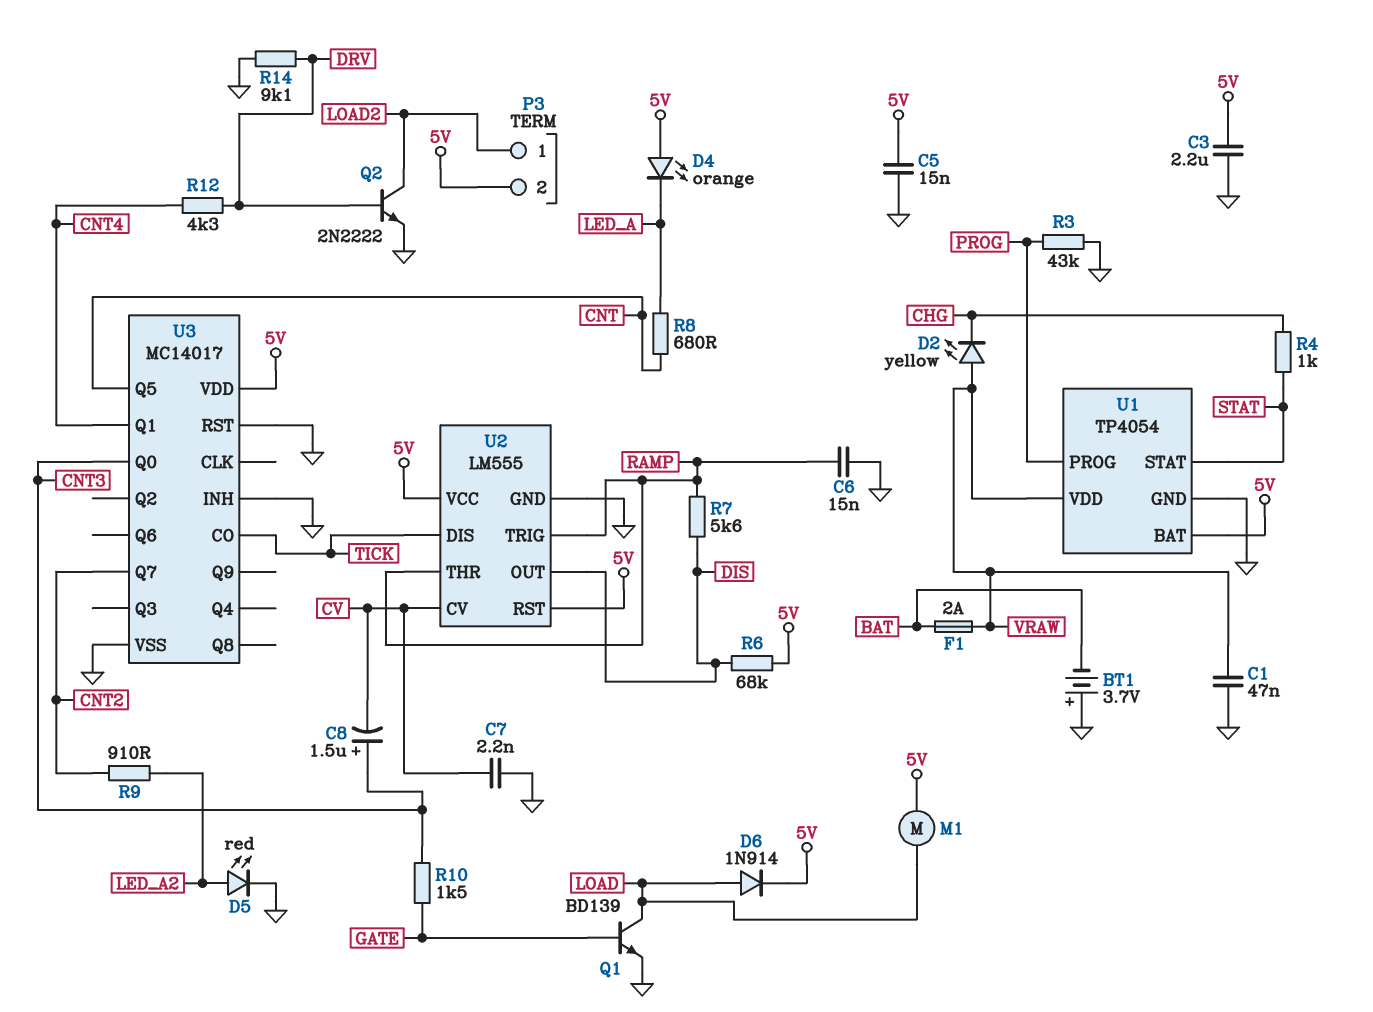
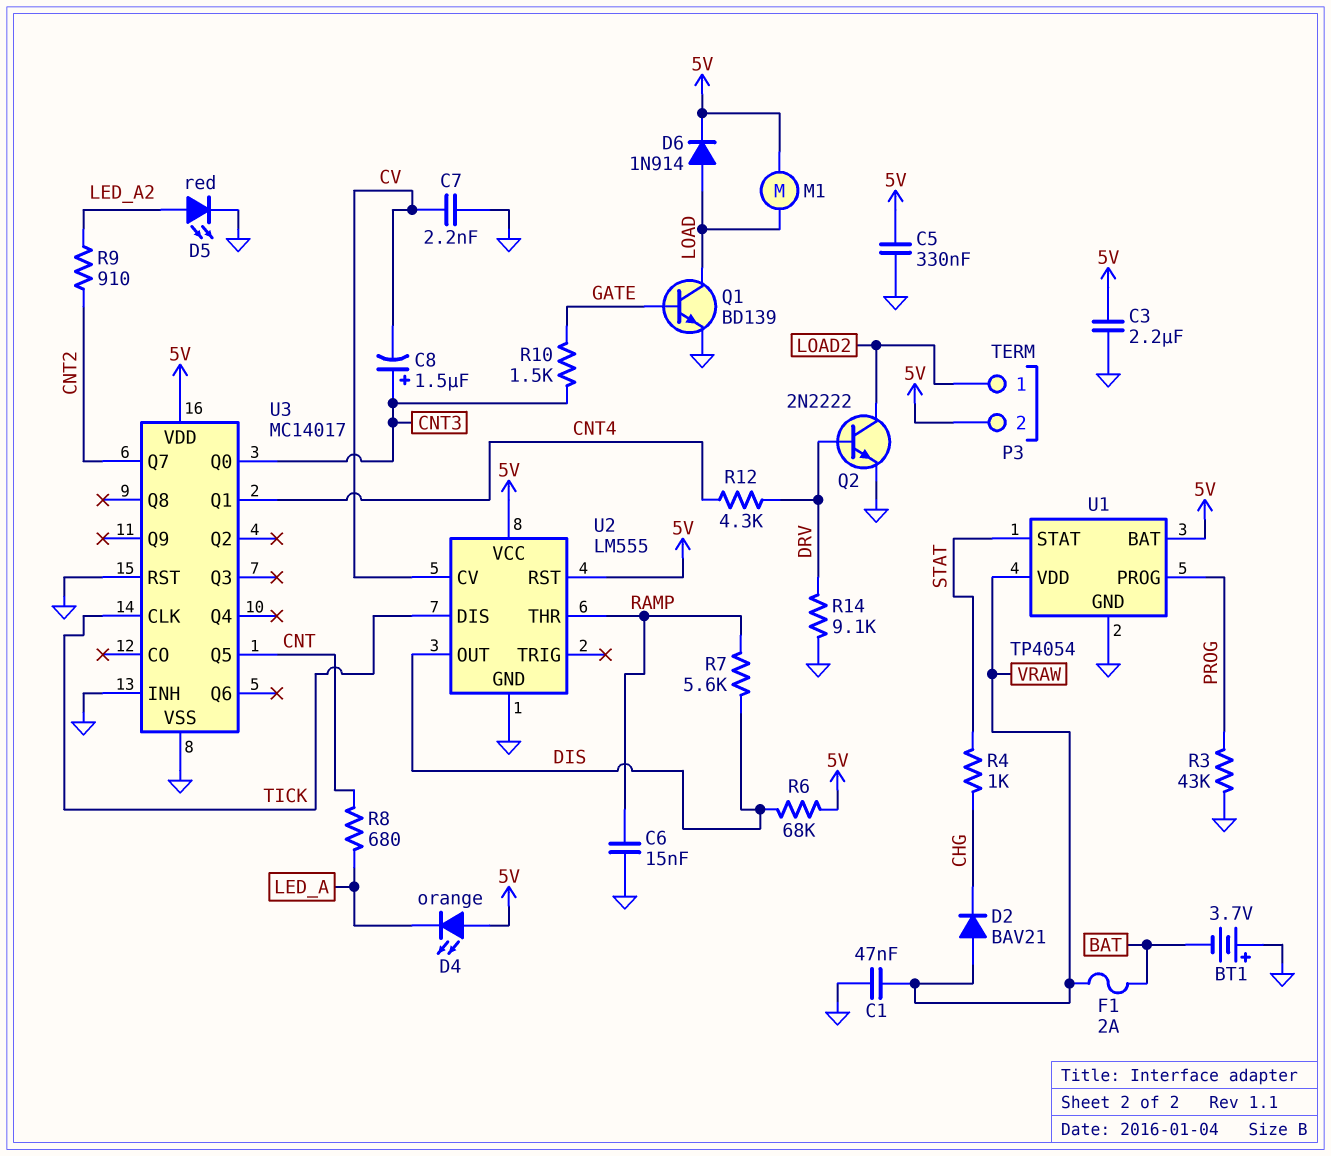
C5: 15nF (5V, GND) -> 330nF (5V, GND)
D2: LED yellow (A VRAW, K CHG) -> diode BAV21 (A VRAW, K CHG)
U2 pin TRIG: RAMP -> none
U3 pin CLK: none -> TICK
U3 pin CO: TICK -> none

